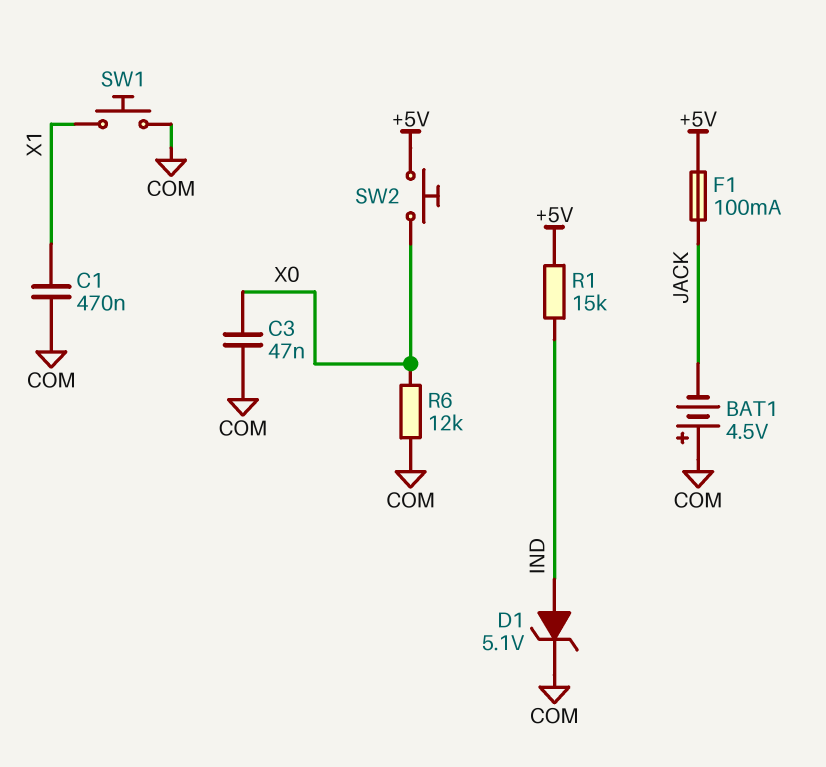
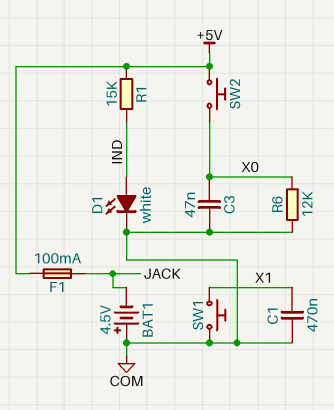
D1: zener 5.1V (A IND, K COM) -> LED white (A IND, K COM)

